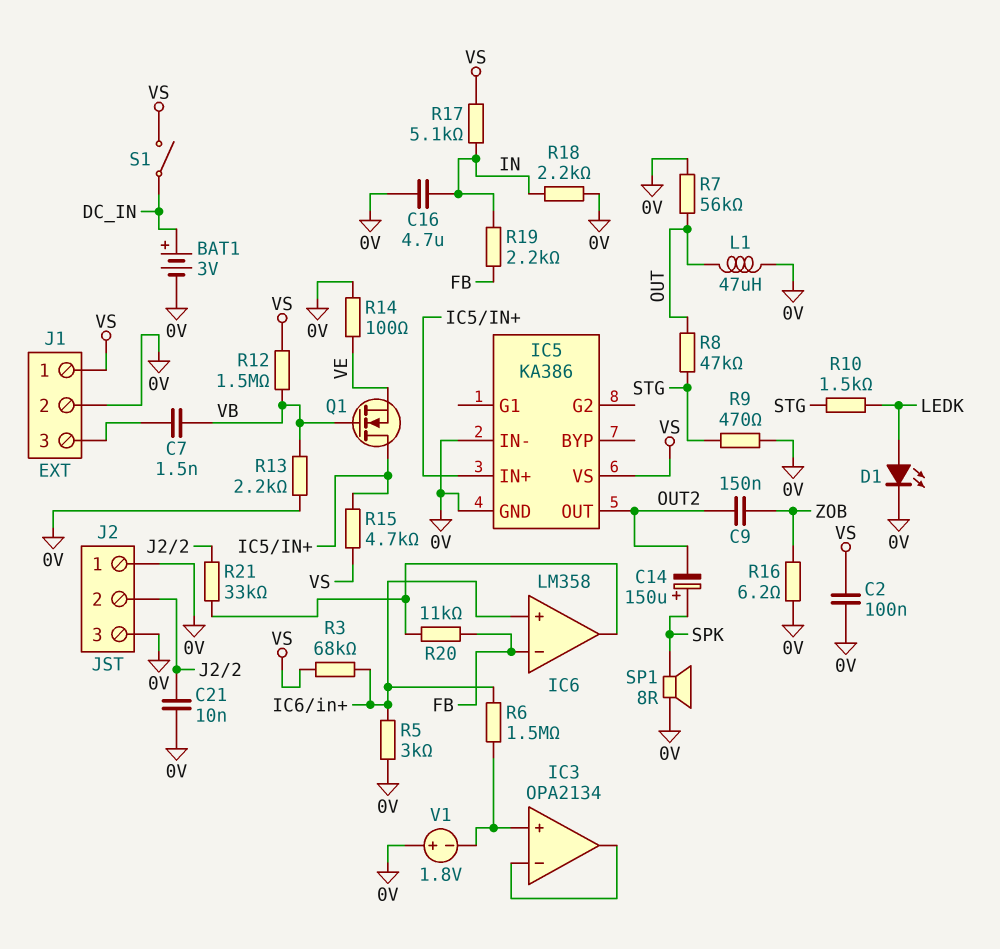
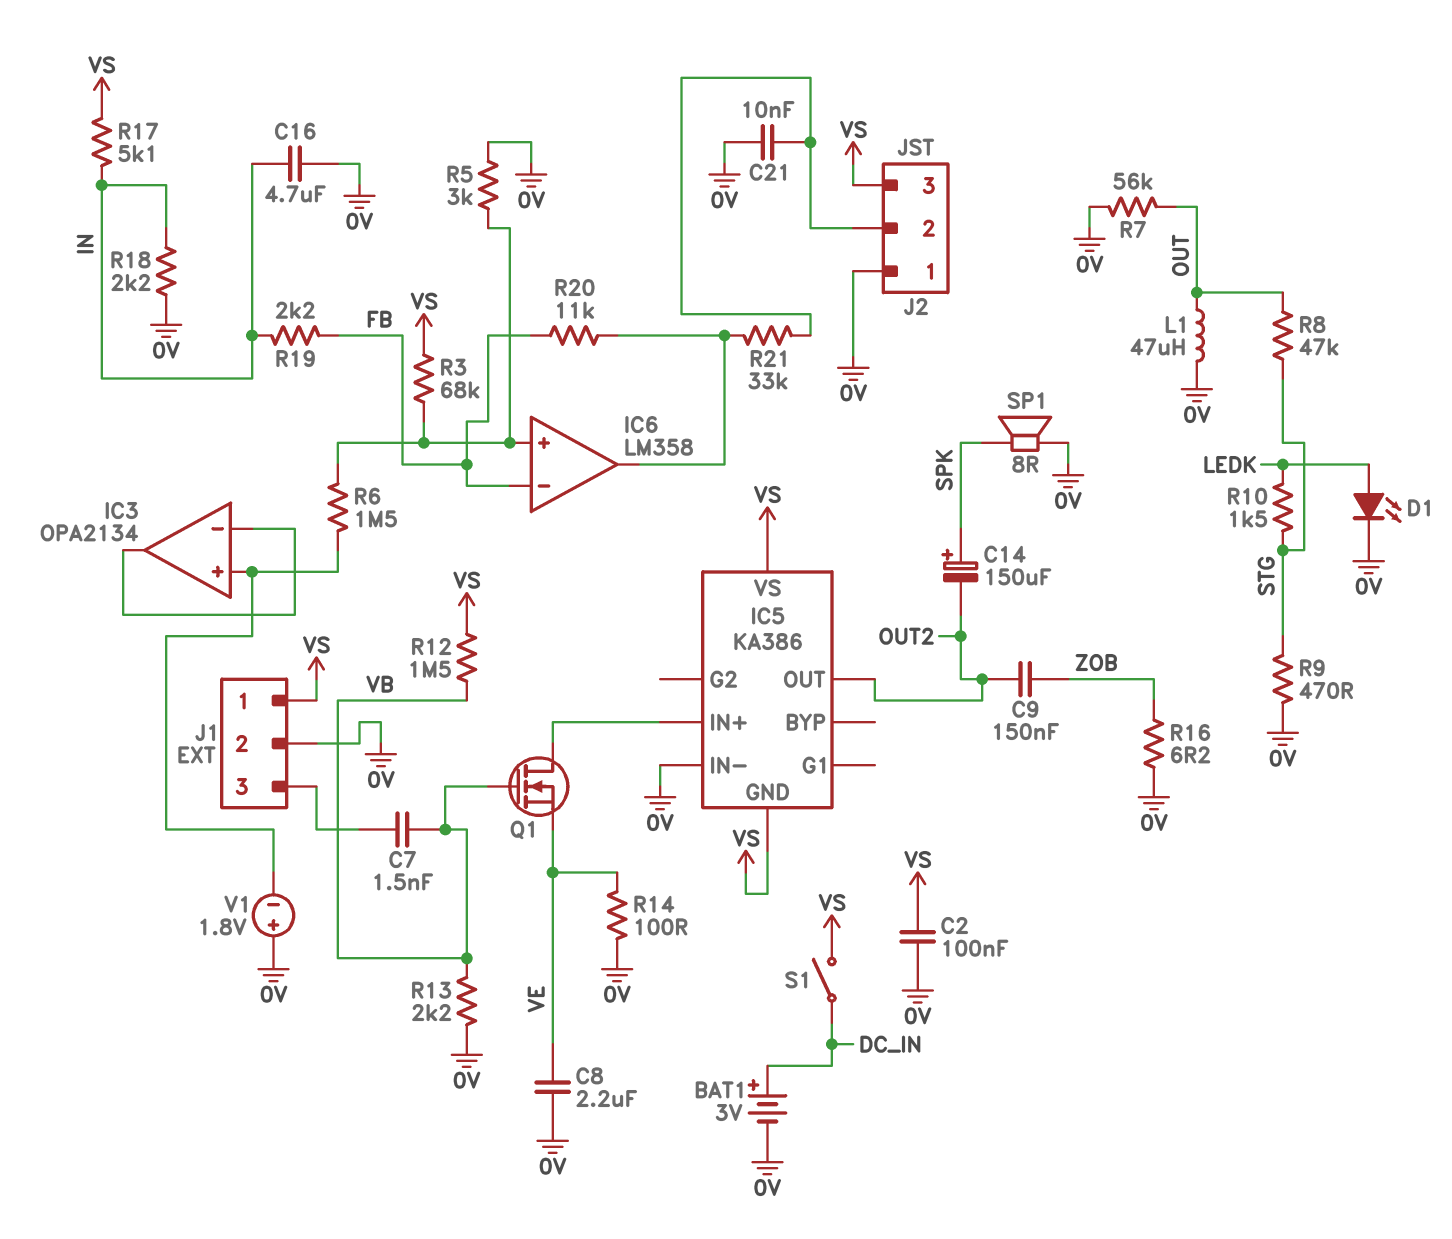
C8: none -> 2.2uF (0V, VE)
IC5 pin GND: 0V -> VS
J2 pin 3: 0V -> VS
R15: 4.7k (IC5/IN+, VS) -> none

